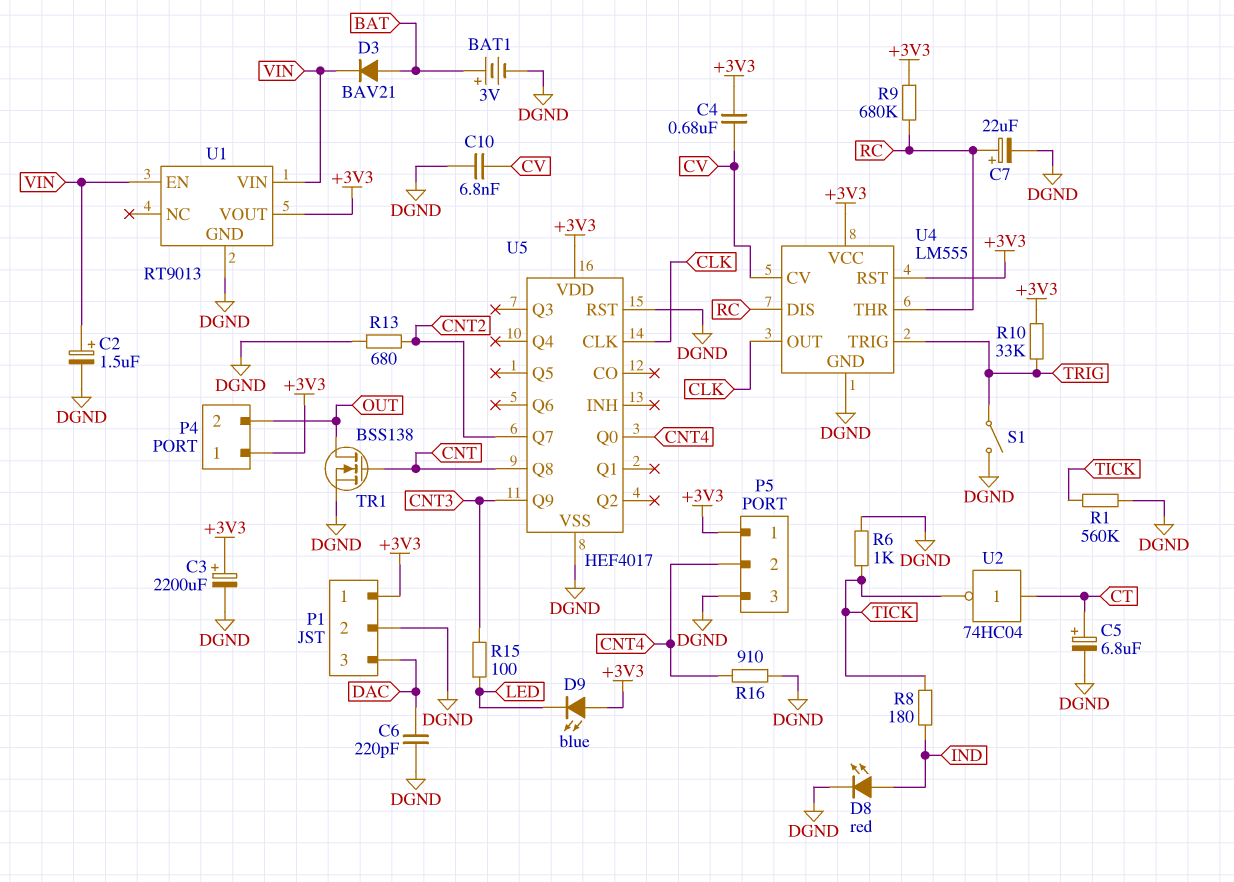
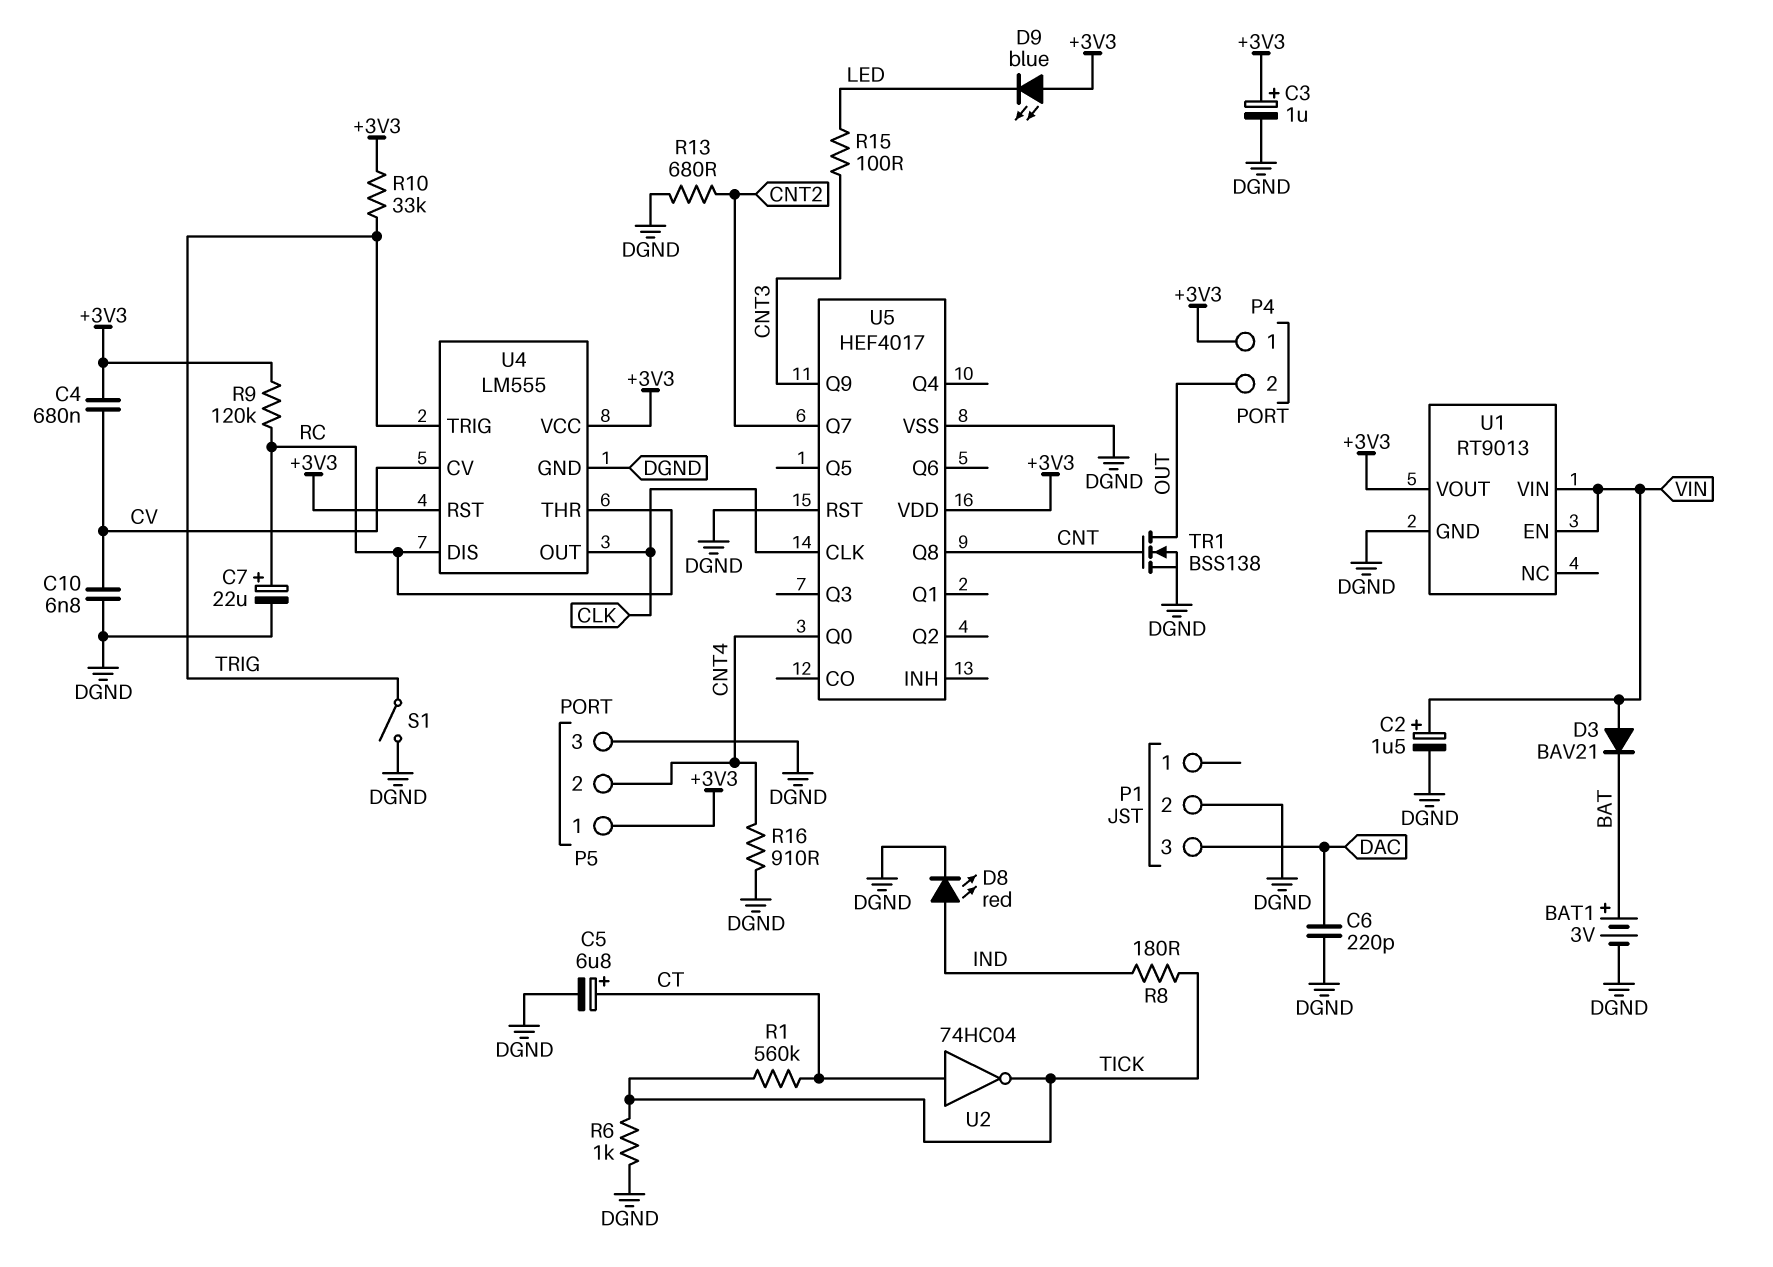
C3: 2200uF (plus +3V3, minus DGND) -> 1uF (plus +3V3, minus DGND)
D3: diode BAV21 (A BAT, K VIN) -> diode BAV21 (A VIN, K BAT)
P1 pin 1: +3V3 -> none
R1: 560k (DGND, TICK) -> 560k (CT, TICK)
R9: 680k (+3V3, RC) -> 120k (+3V3, RC)

